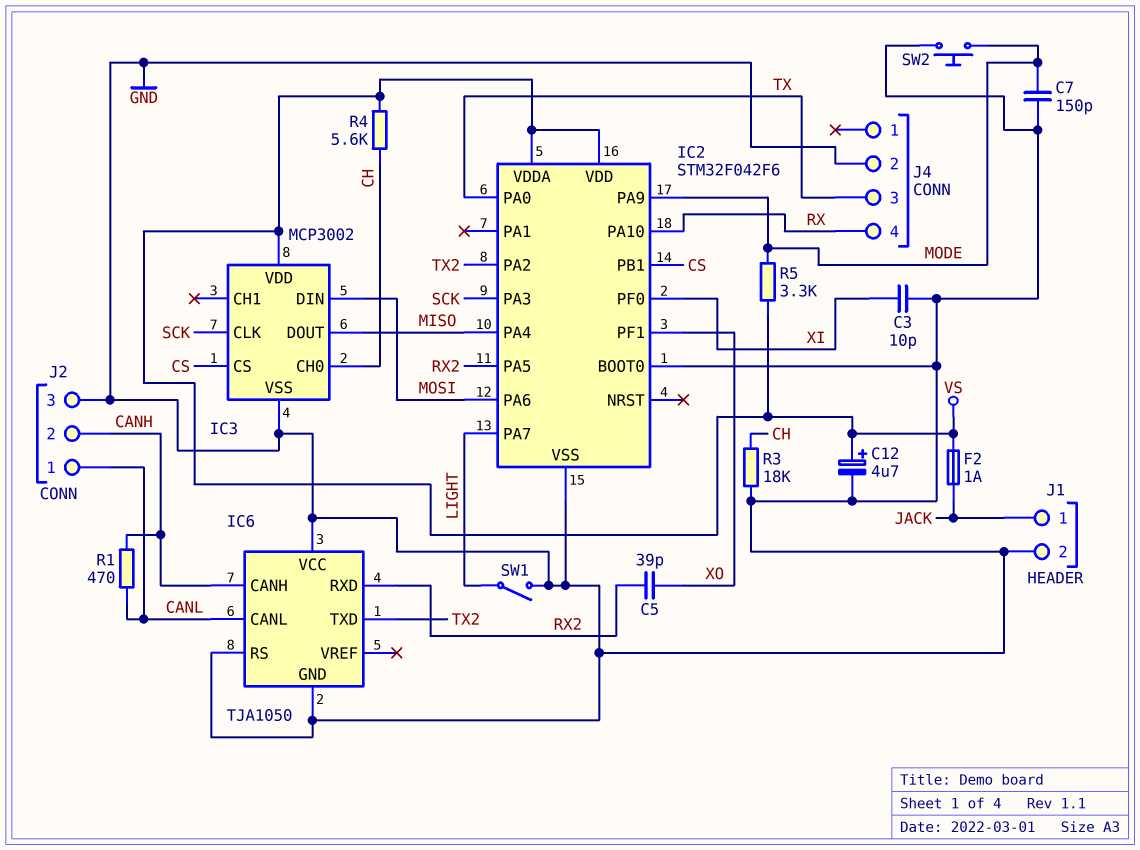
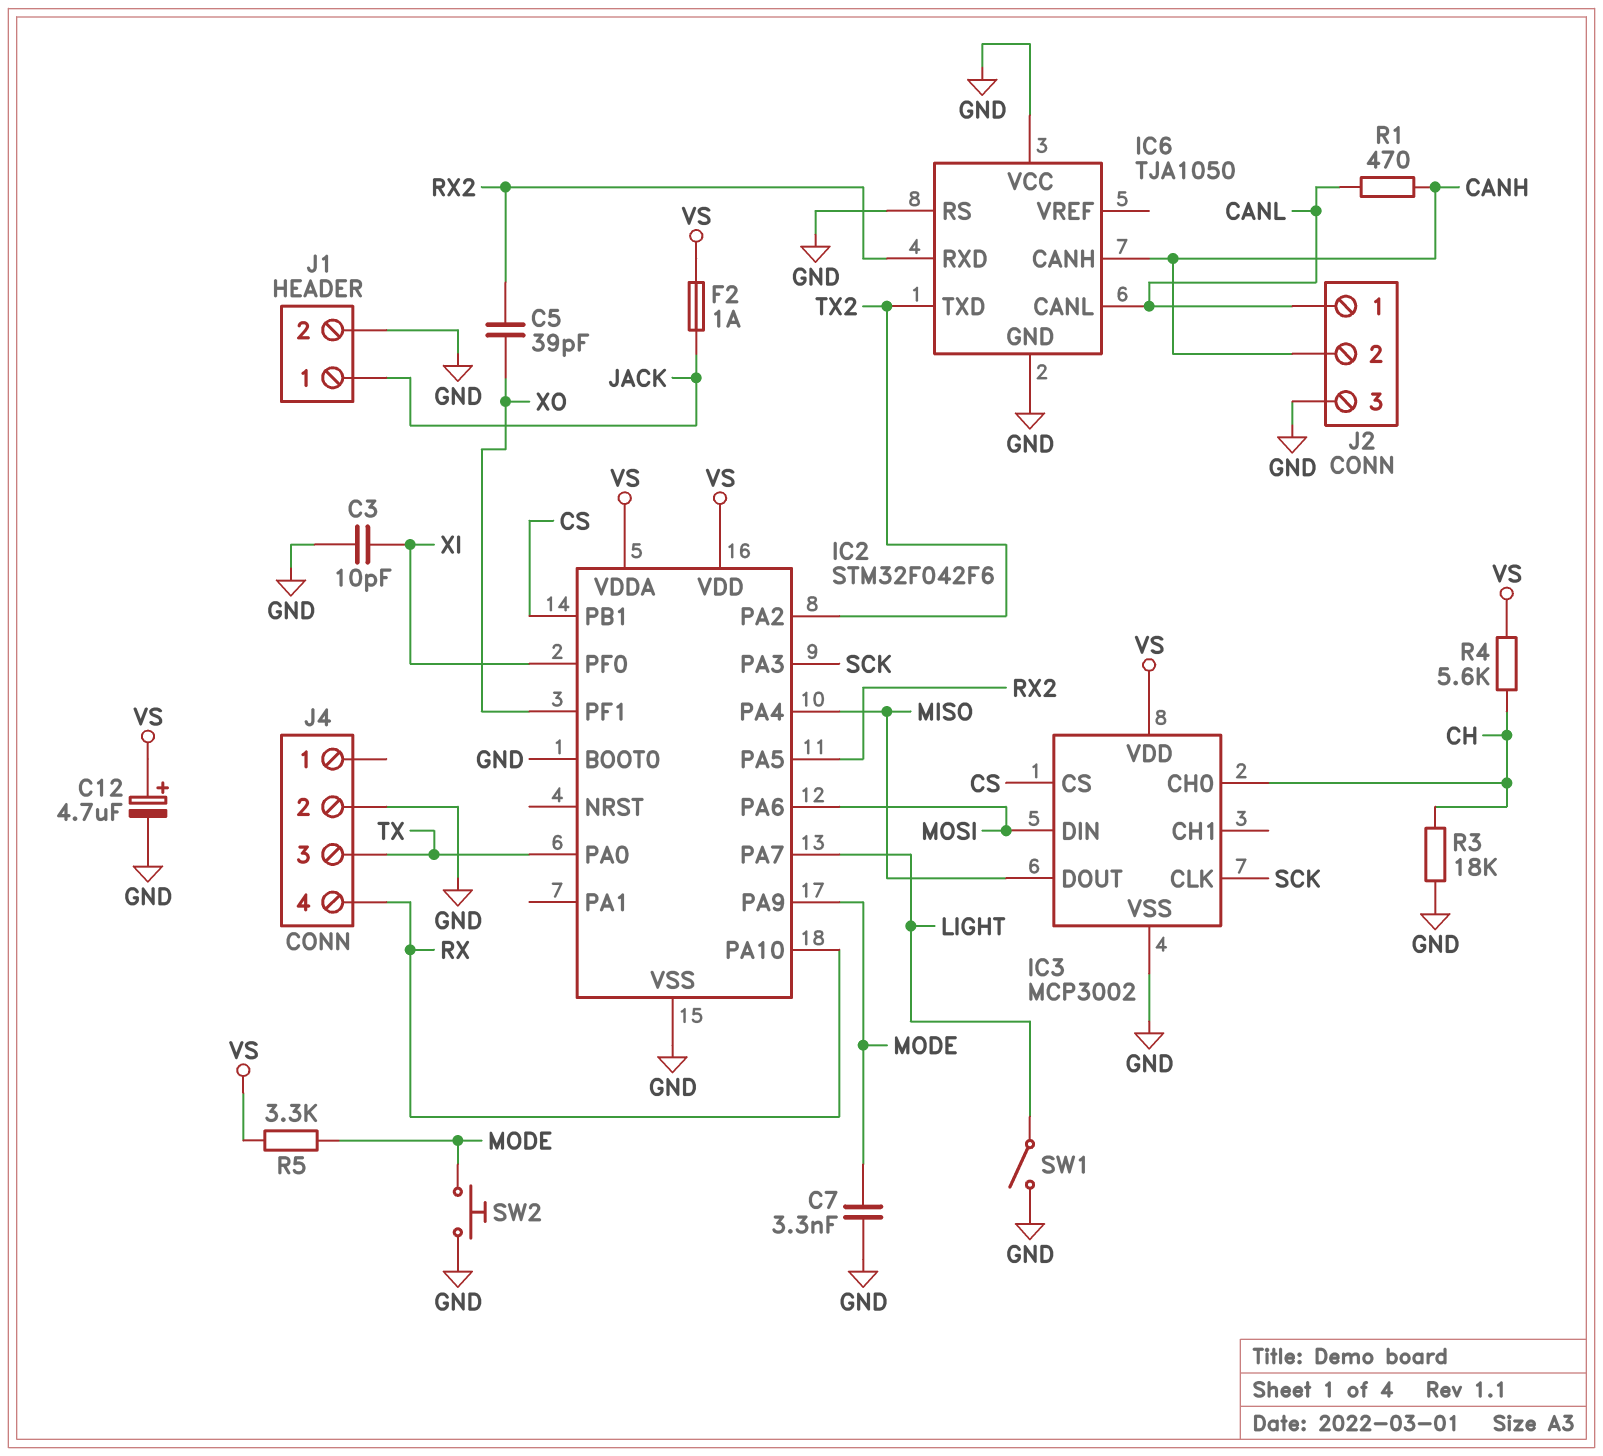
C7: 150pF (GND, MODE) -> 3.3nF (GND, MODE)

